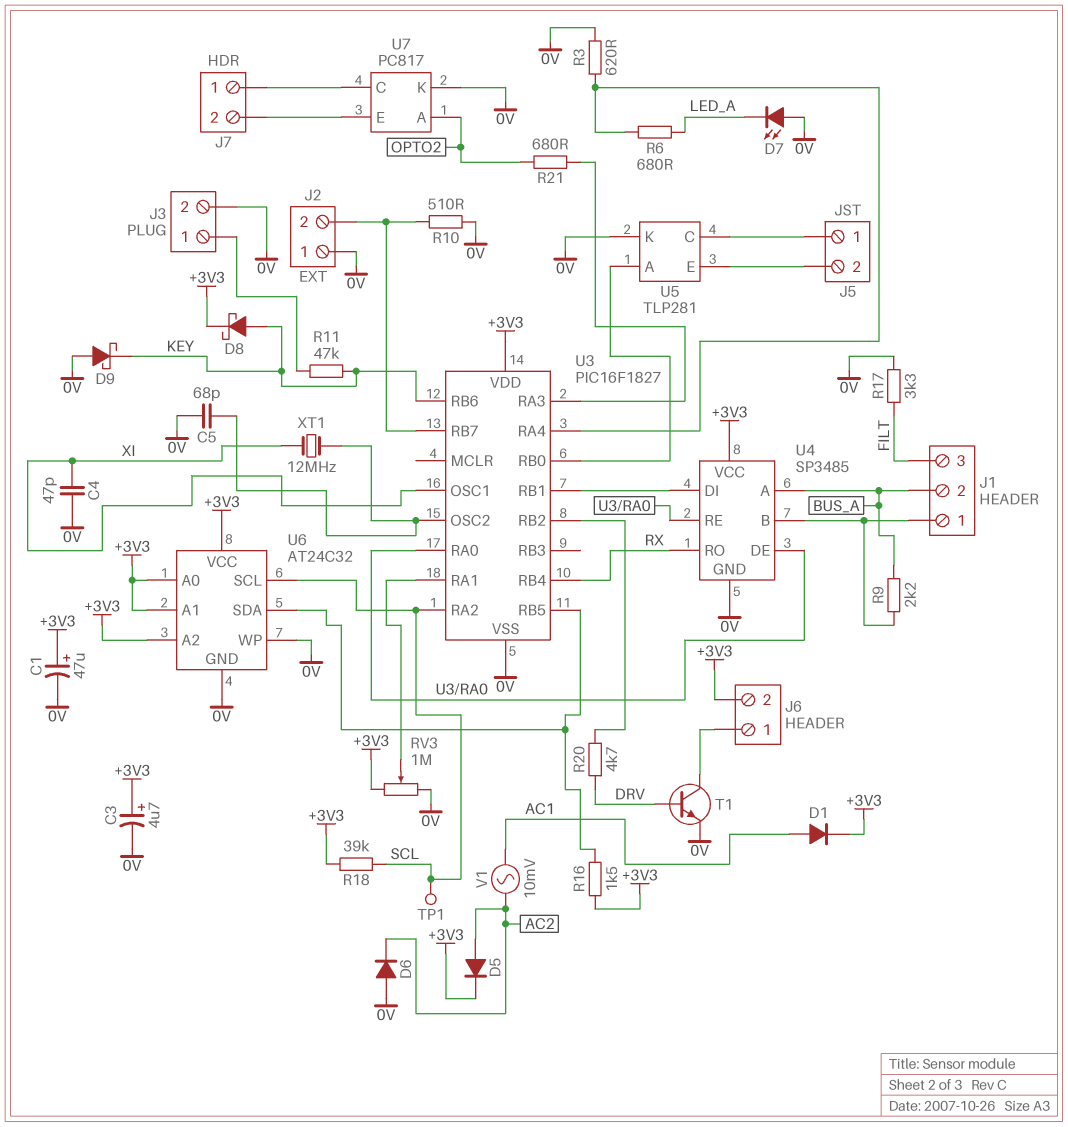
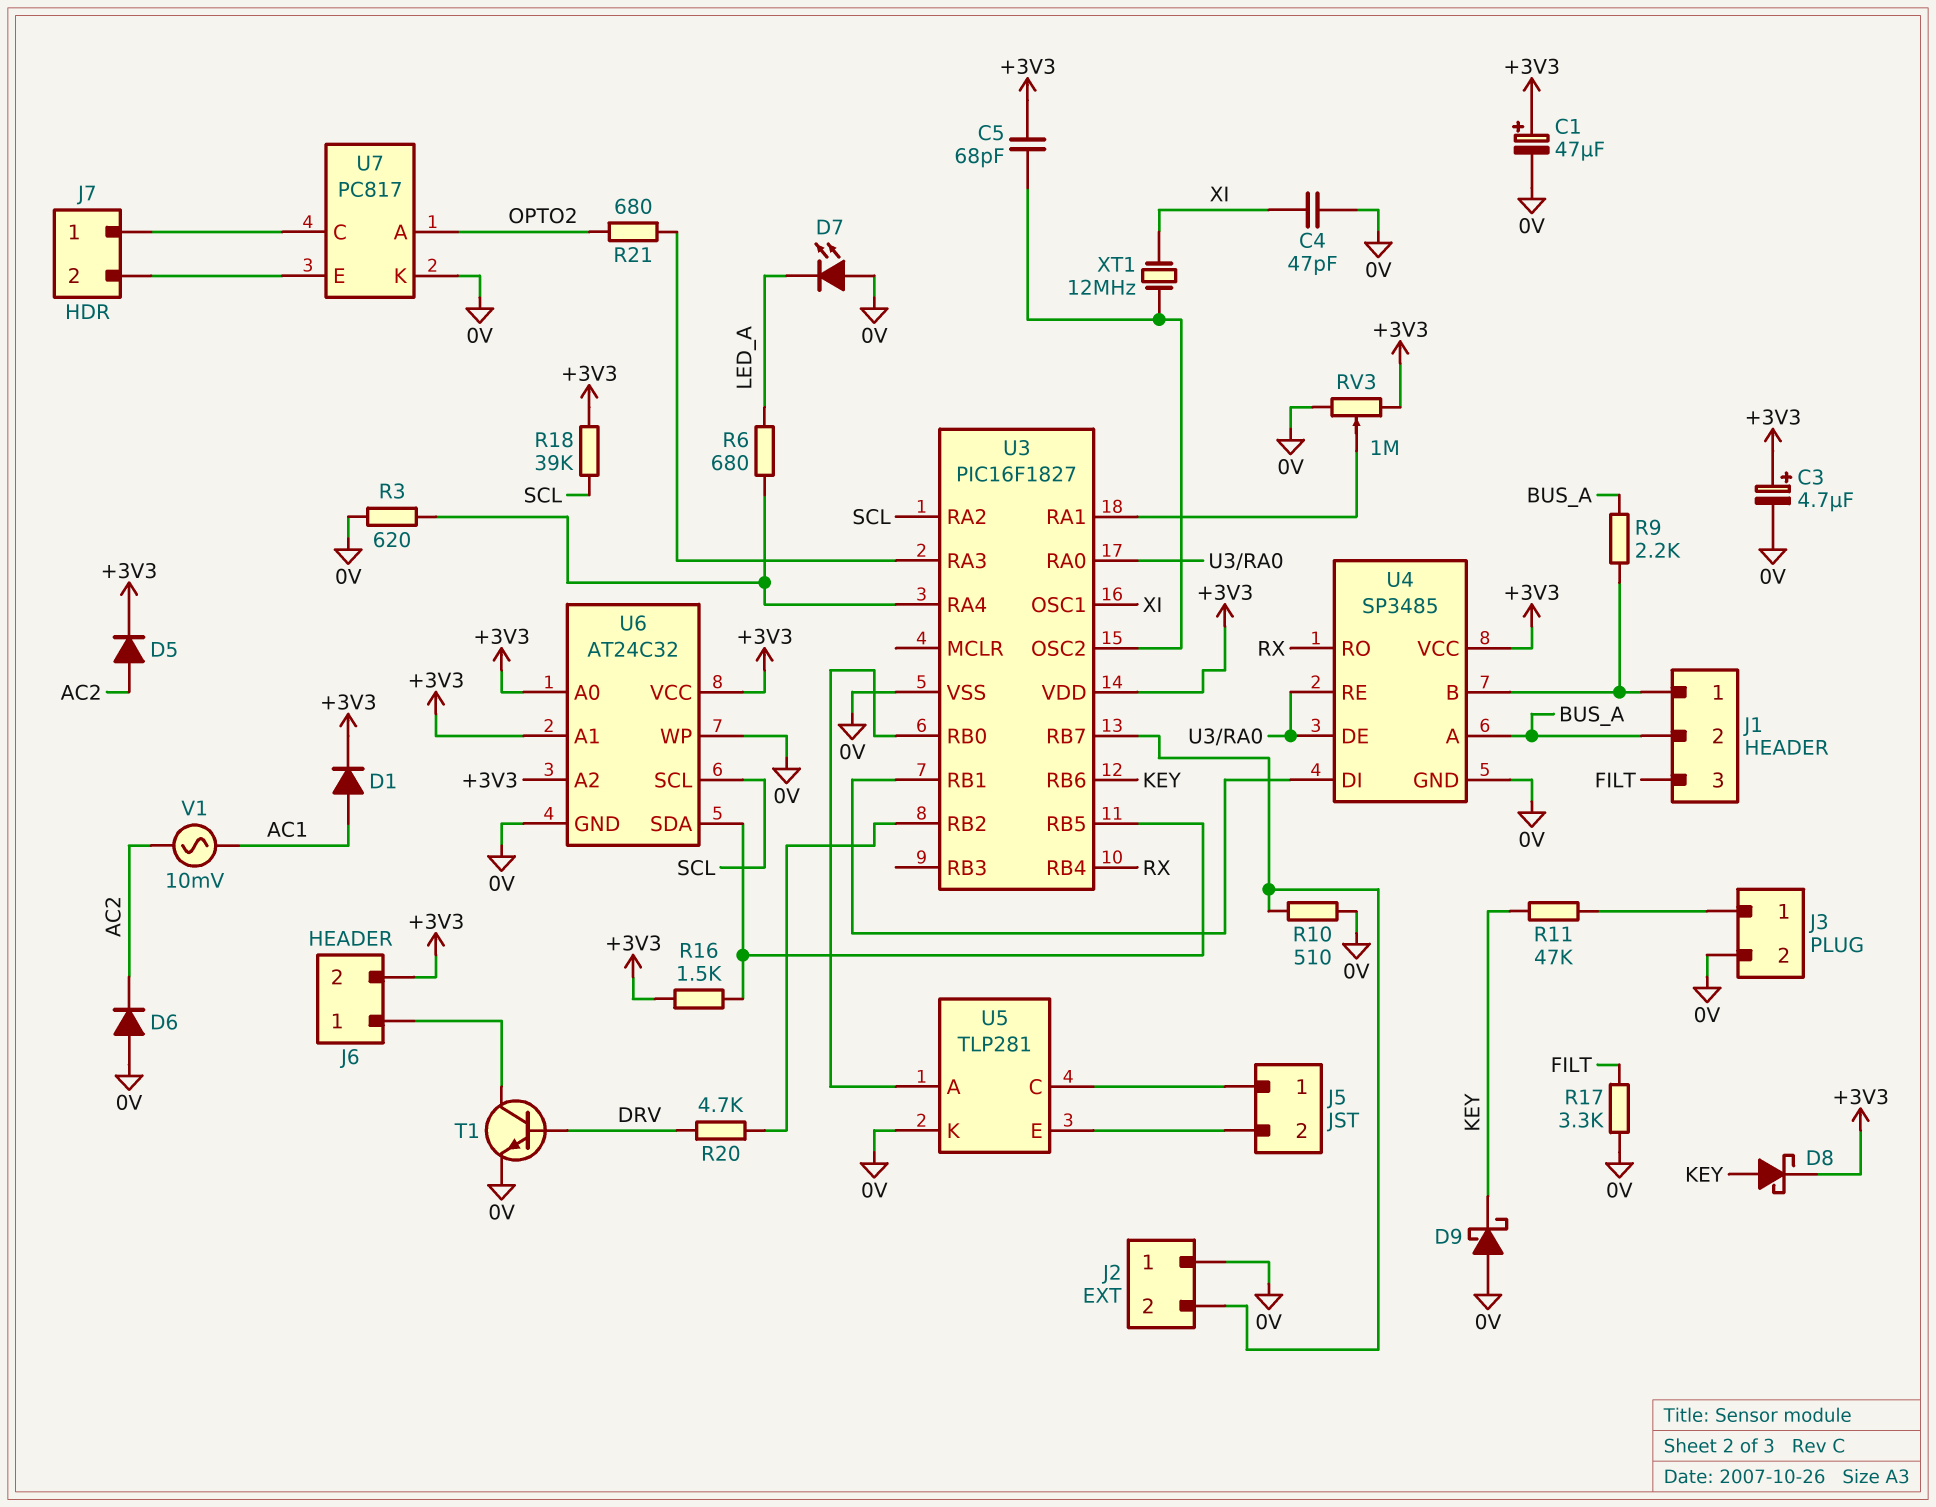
C5: 68pF (0V, U3/OSC2) -> 68pF (+3V3, U3/OSC2)
TP1: test point (SCL) -> none

